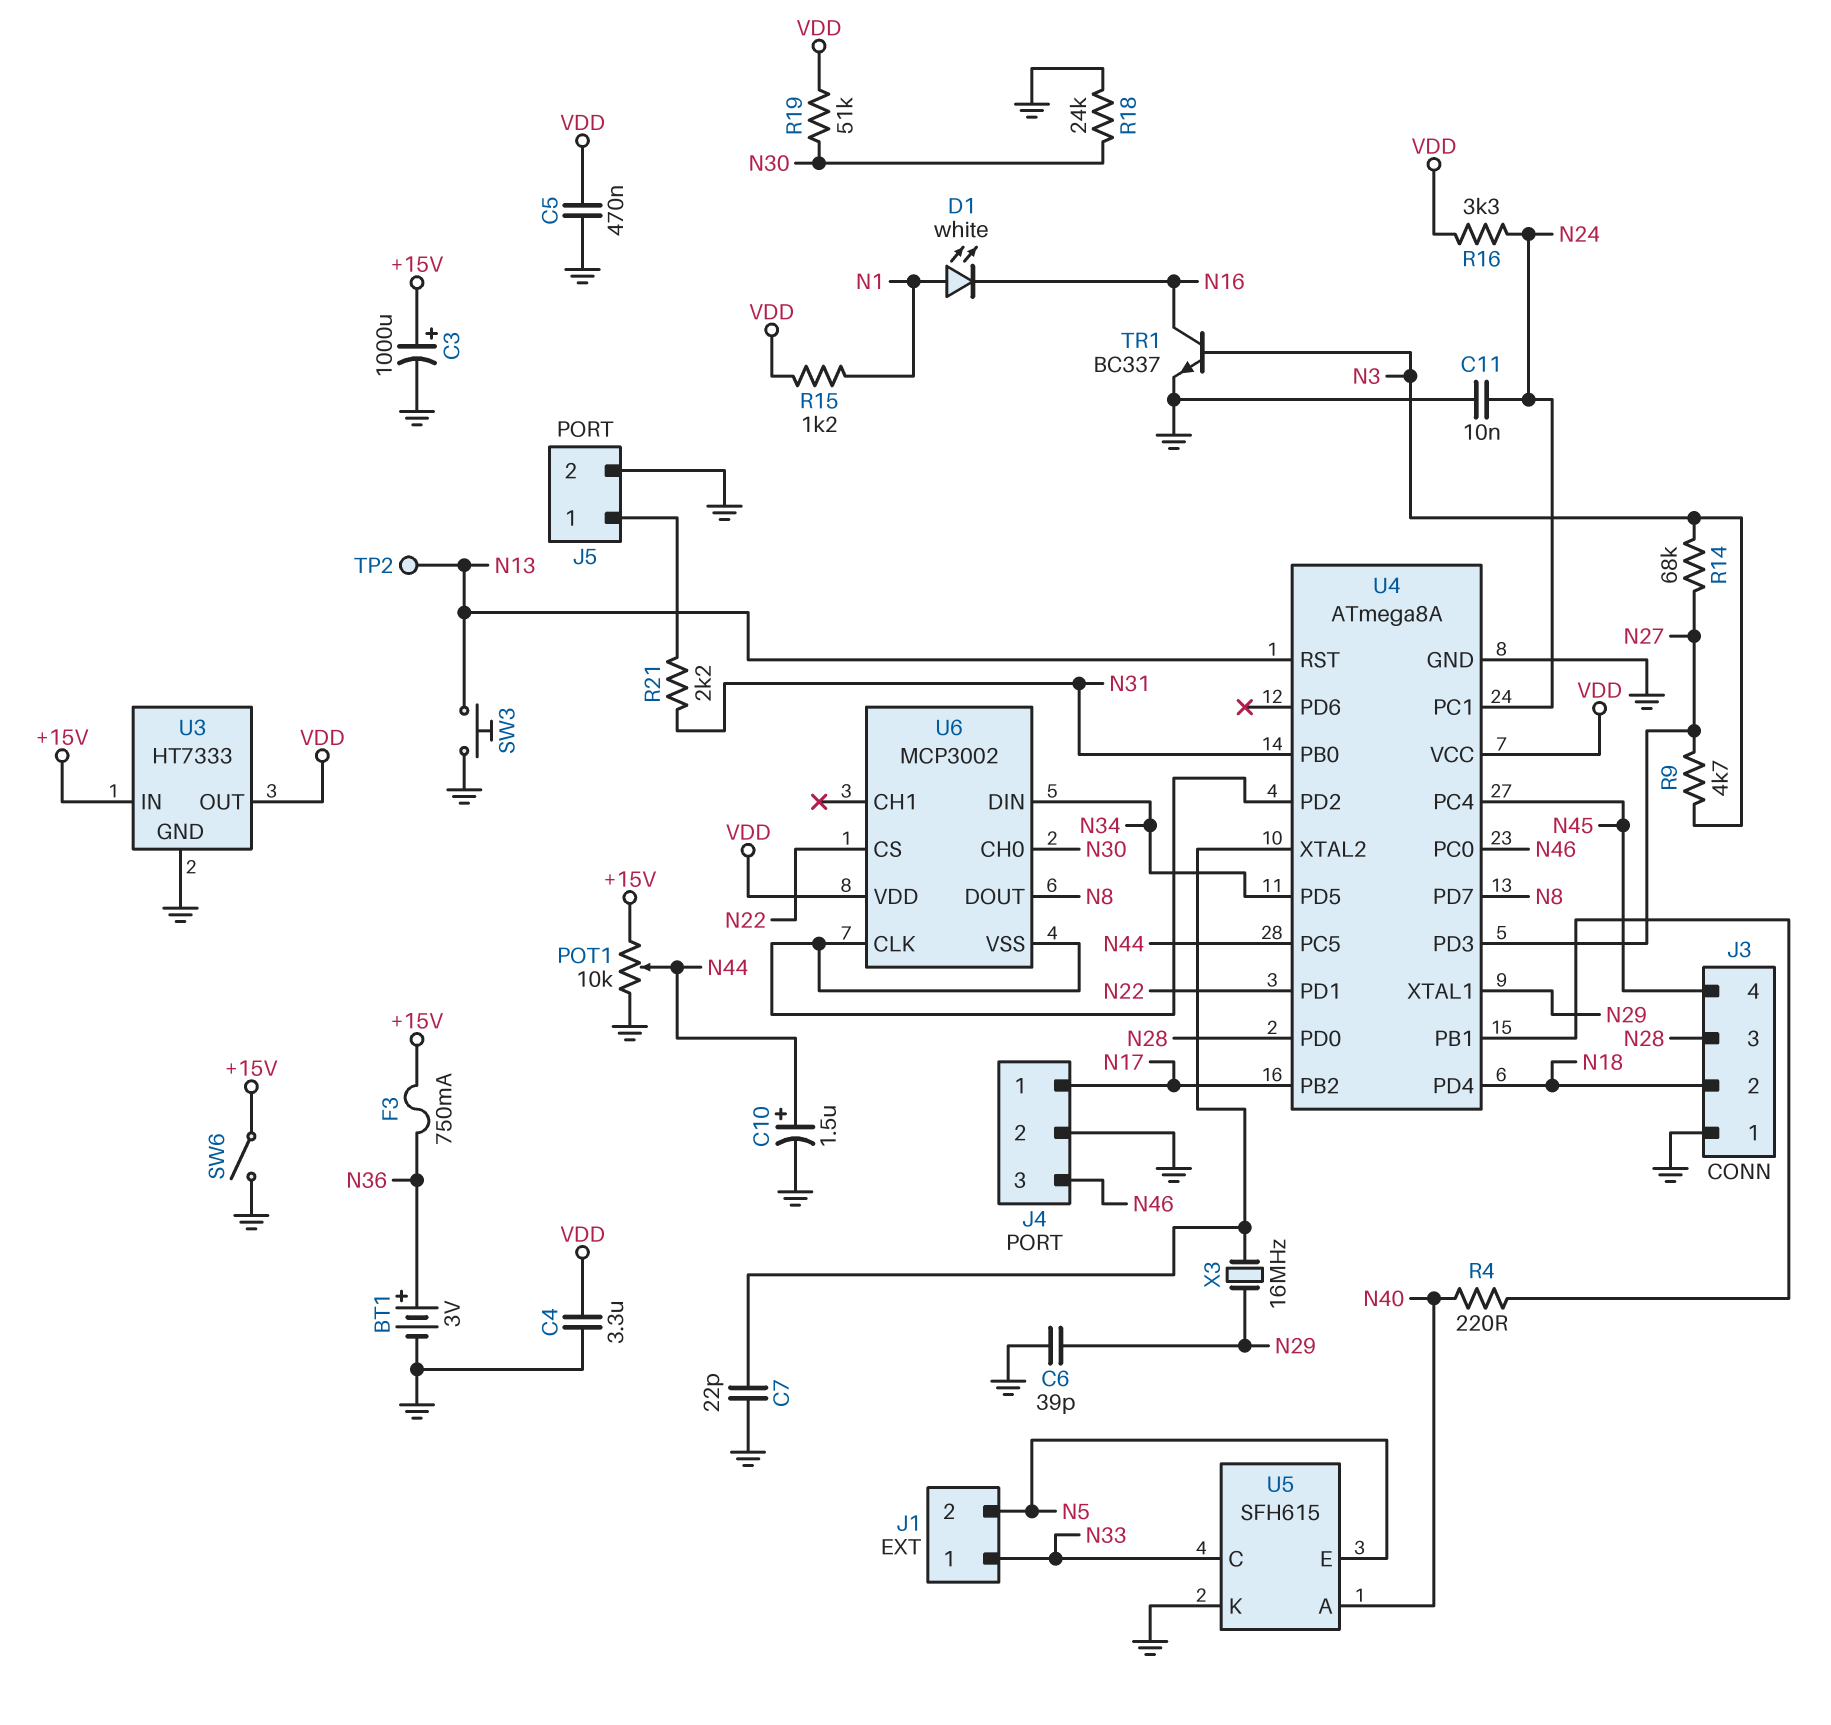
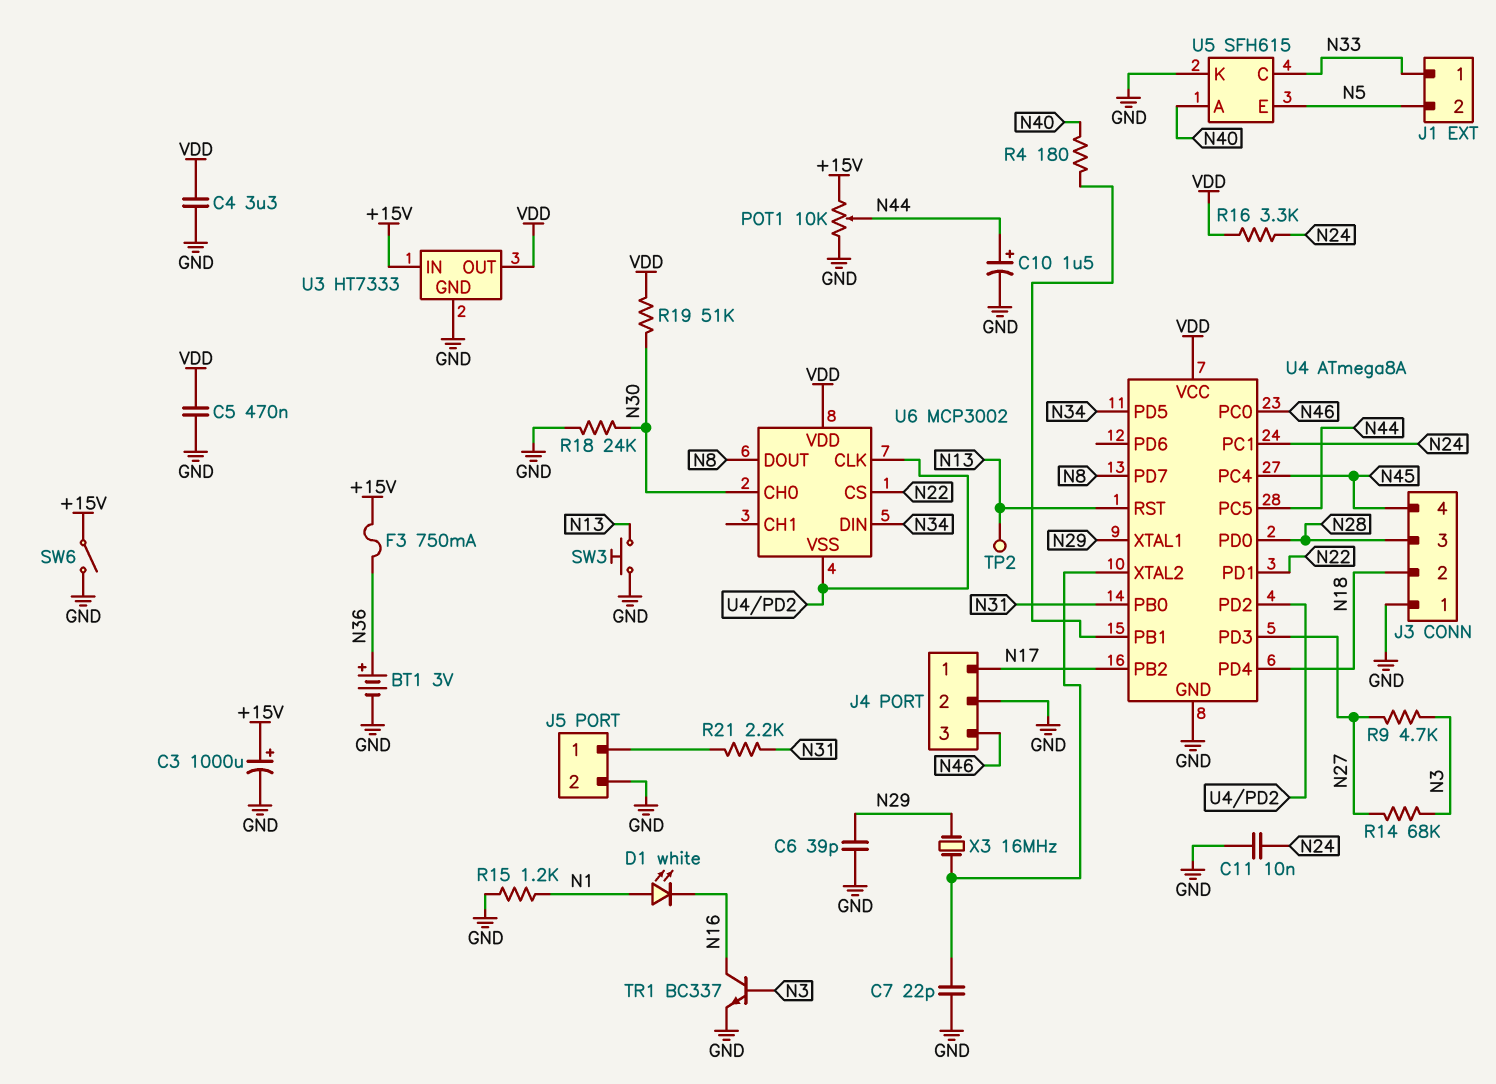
R4: 220 (N40, U4/PB1) -> 180 (N40, U4/PB1)
R15: 1.2k (N1, VDD) -> 1.2k (GND, N1)

